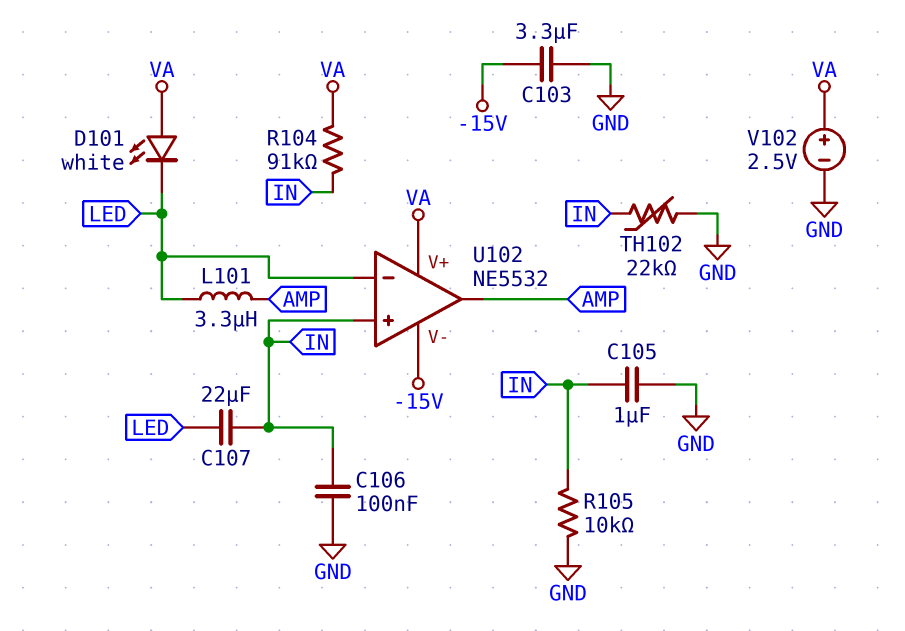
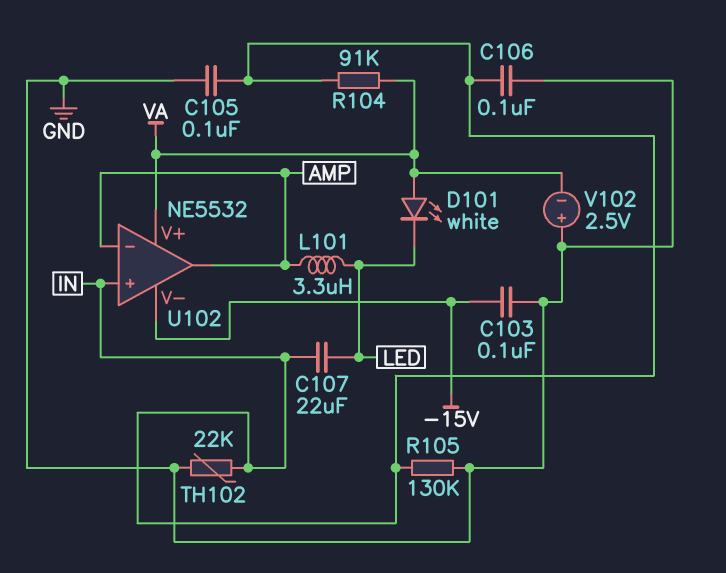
C103: 3.3uF (-15V, GND) -> 100nF (-15V, GND)
C105: 1uF (GND, IN) -> 100nF (GND, IN)
R105: 10k (GND, IN) -> 130k (GND, IN)
U102 pin in-: LED -> AMP
V102: 2.5V (plus VA, minus GND) -> 2.5V (plus GND, minus VA)

